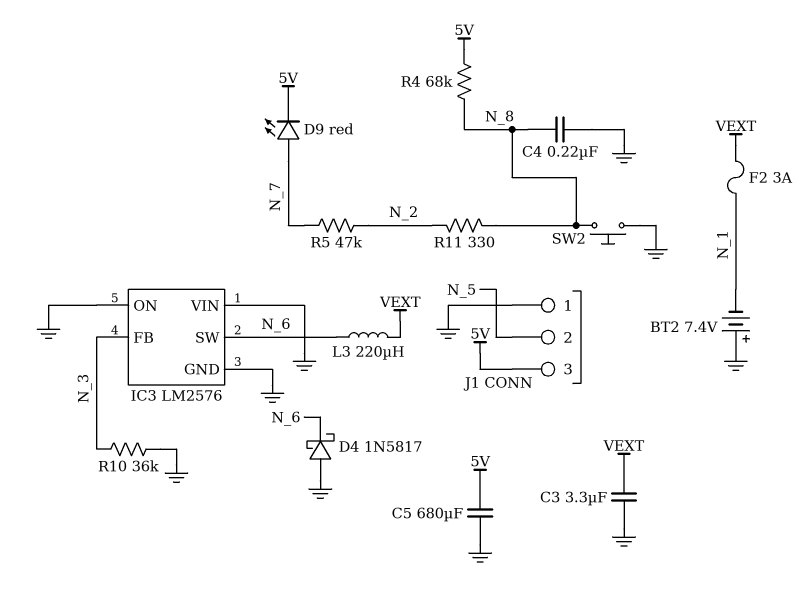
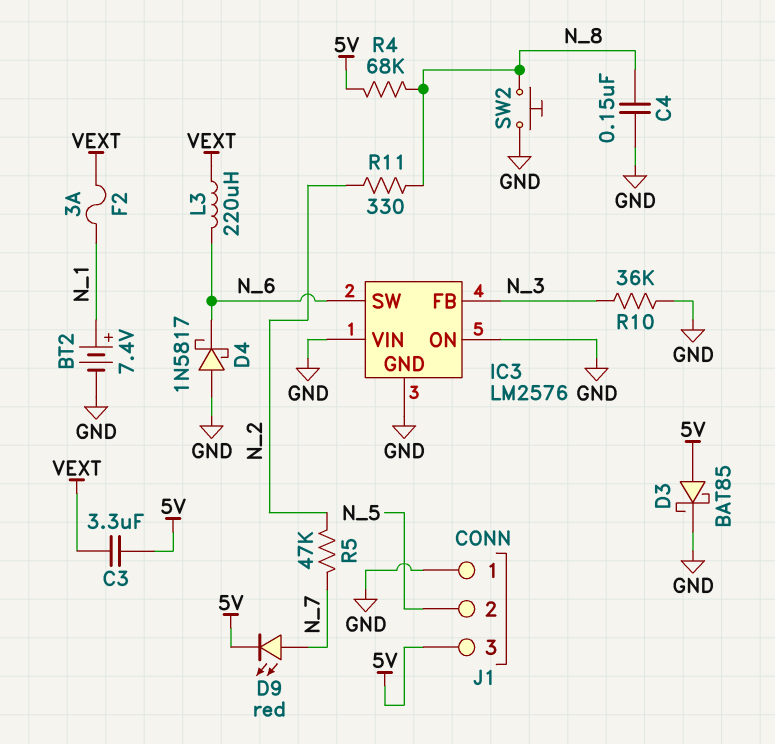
BT2: 7.4V (plus GND, minus N_1) -> 7.4V (plus N_1, minus GND)
C3: 3.3uF (GND, VEXT) -> 3.3uF (5V, VEXT)
C4: 220nF (GND, N_8) -> 150nF (GND, N_8)
C5: 680uF (5V, GND) -> none
D3: none -> schottky BAT85 (A 5V, K GND)

